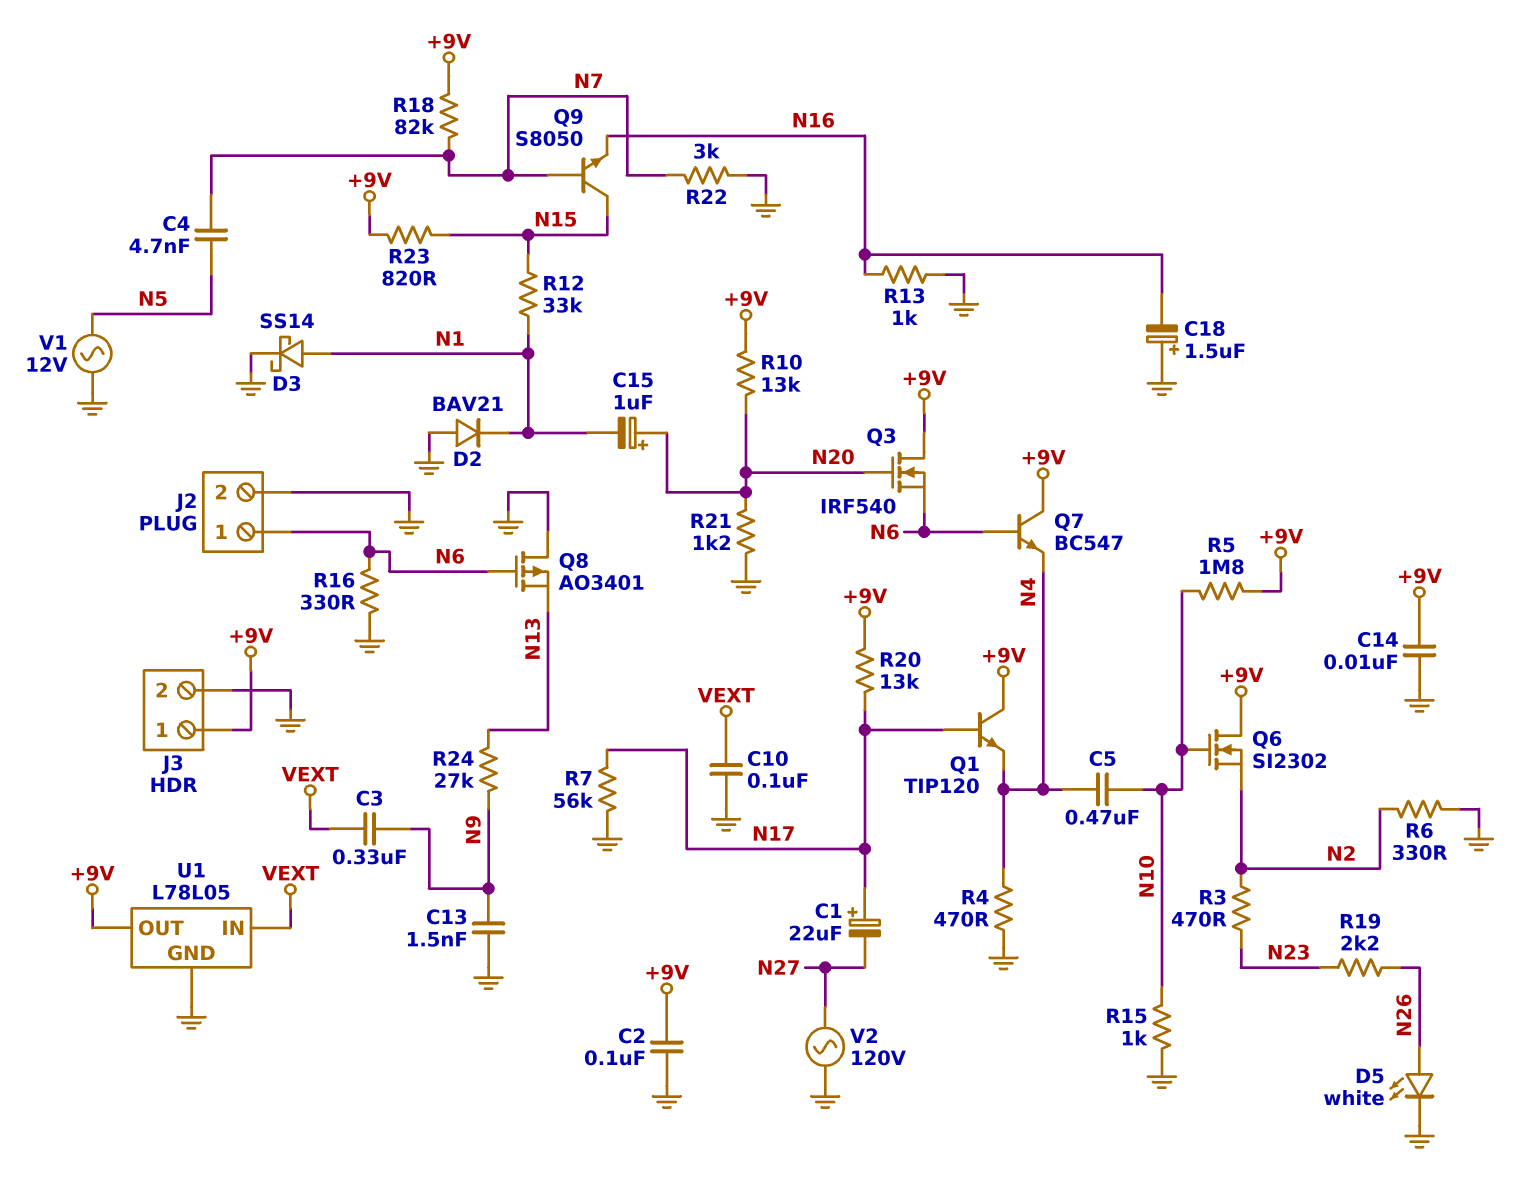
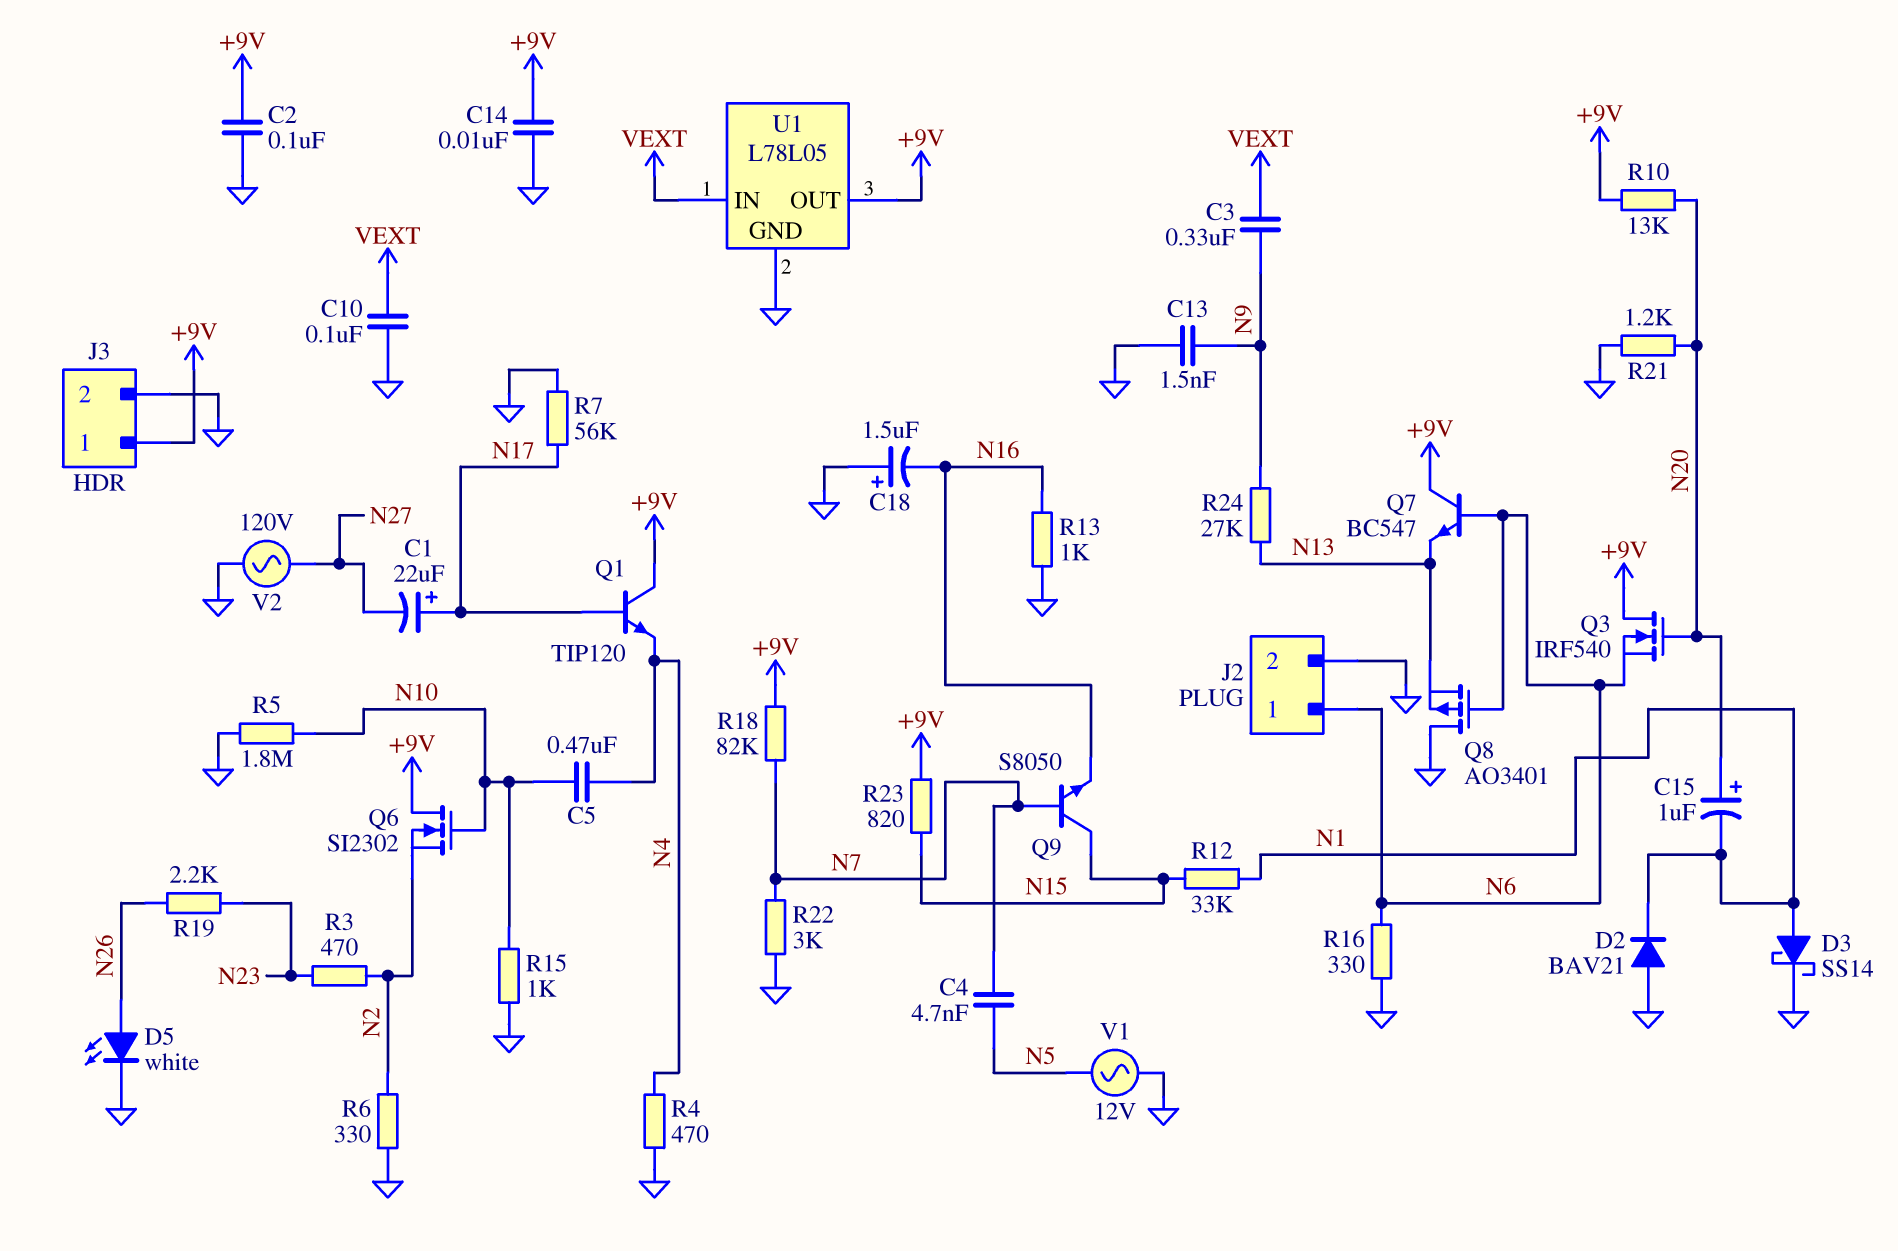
Q7: NPN BC547 (B N6, C +9V, E N4) -> NPN BC547 (B N6, C +9V, E N13)
R5: 1.8M (+9V, N10) -> 1.8M (GND, N10)
R20: 13k (+9V, N17) -> none

